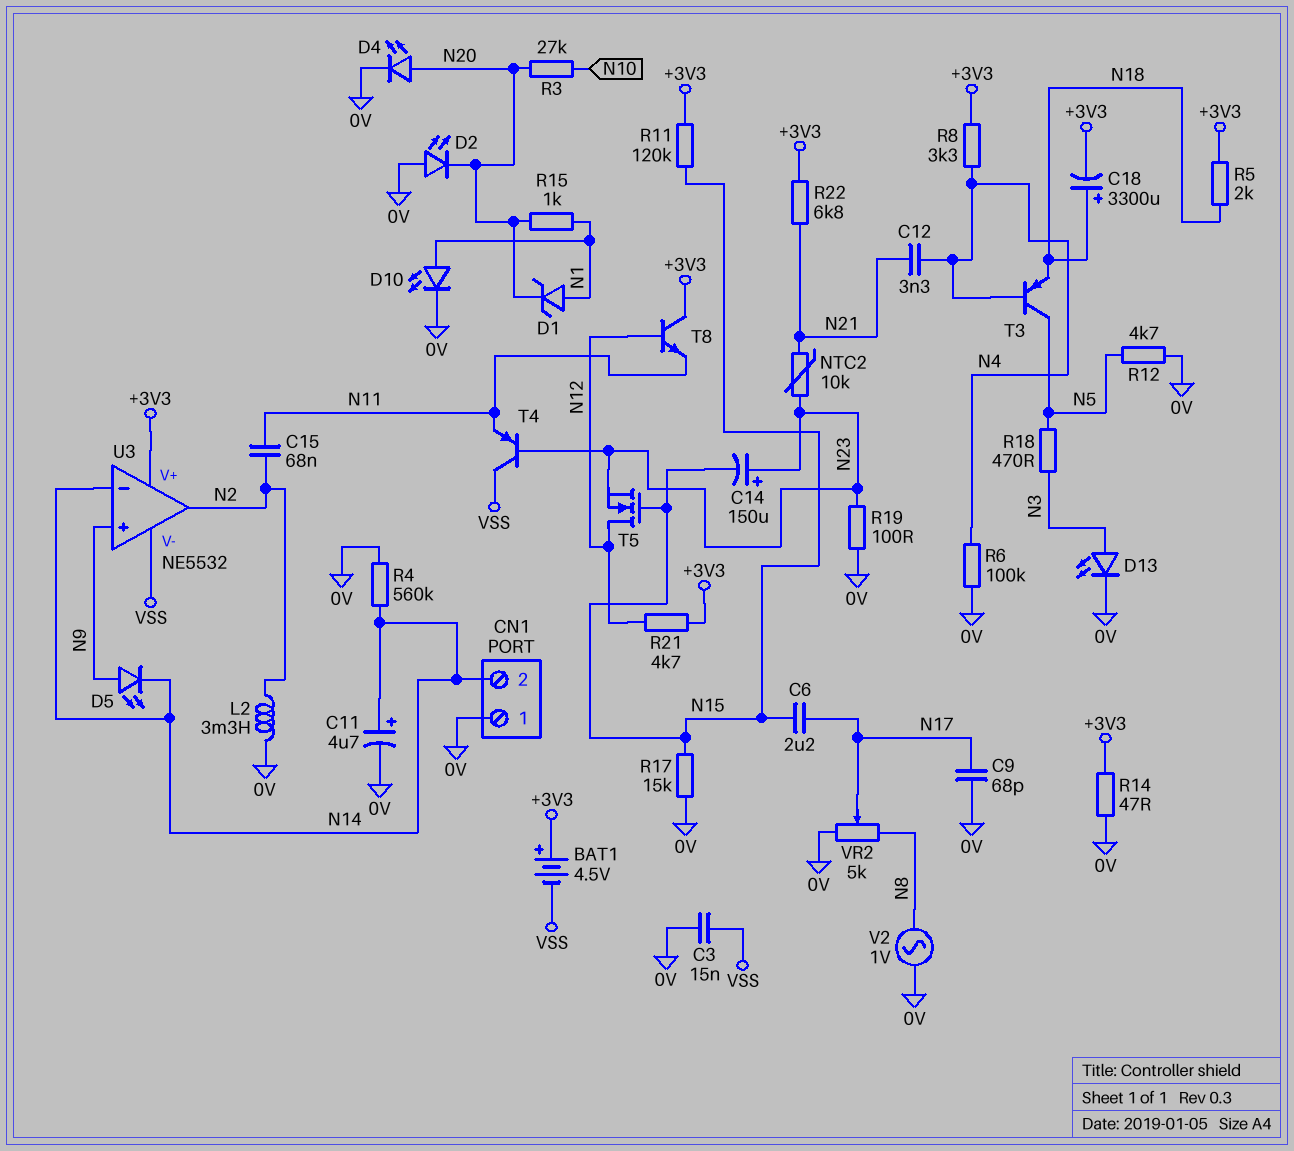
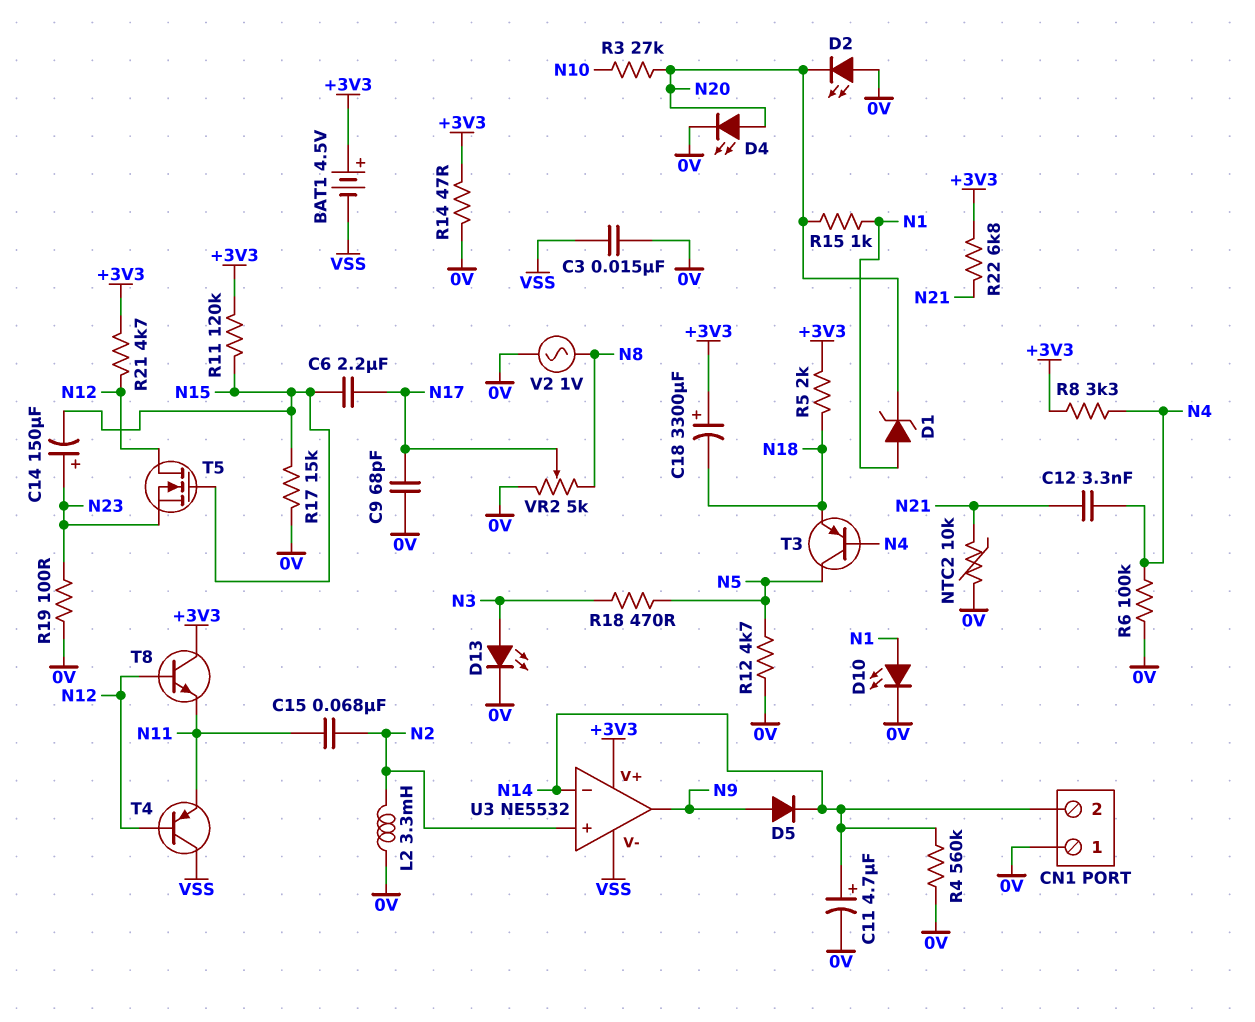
C18: 3300uF (plus N18, minus +3V3) -> 3300uF (plus +3V3, minus N18)
D5: LED (A N9, K N14) -> diode (A N9, K N14)
NTC2: 10k (N21, N23) -> 10k (0V, N21)
T4: PNP (B N23, C VSS, E N11) -> PNP (B N12, C VSS, E N11)
U3 pin in+: N9 -> N2
U3 pin out: N2 -> N9

